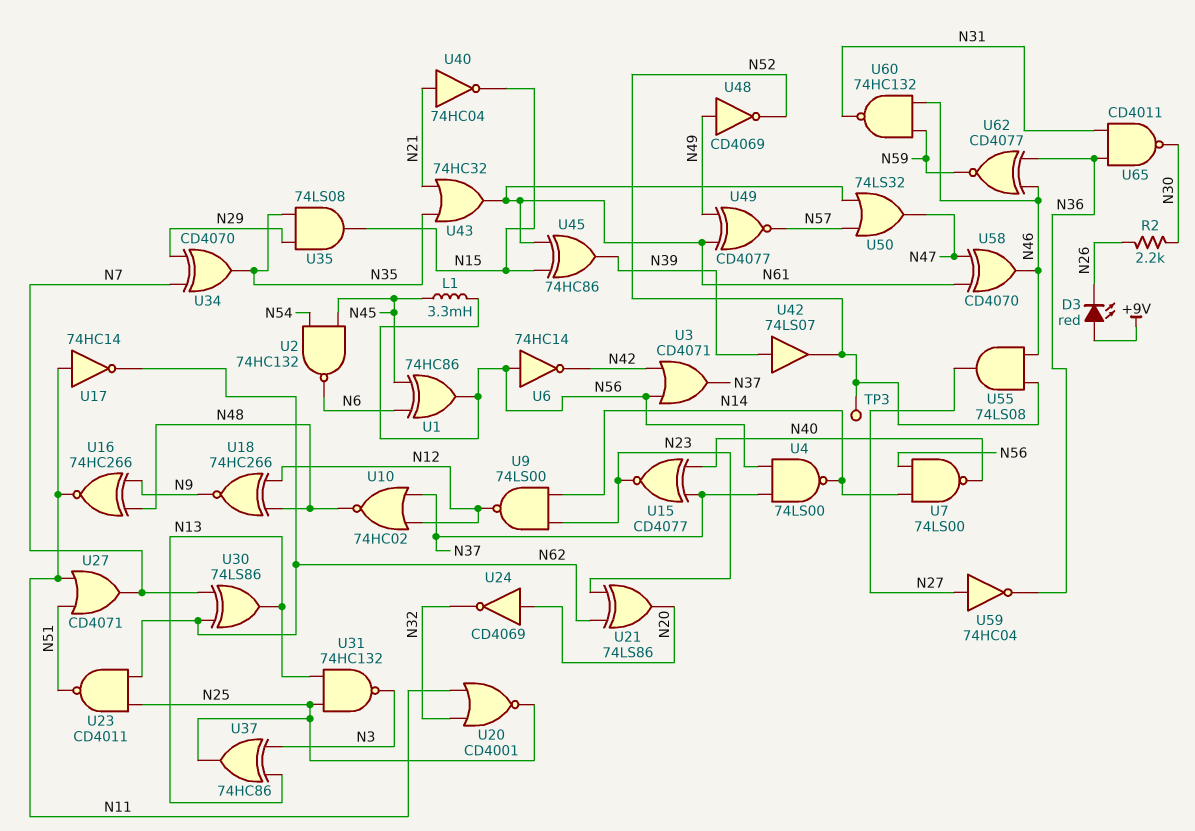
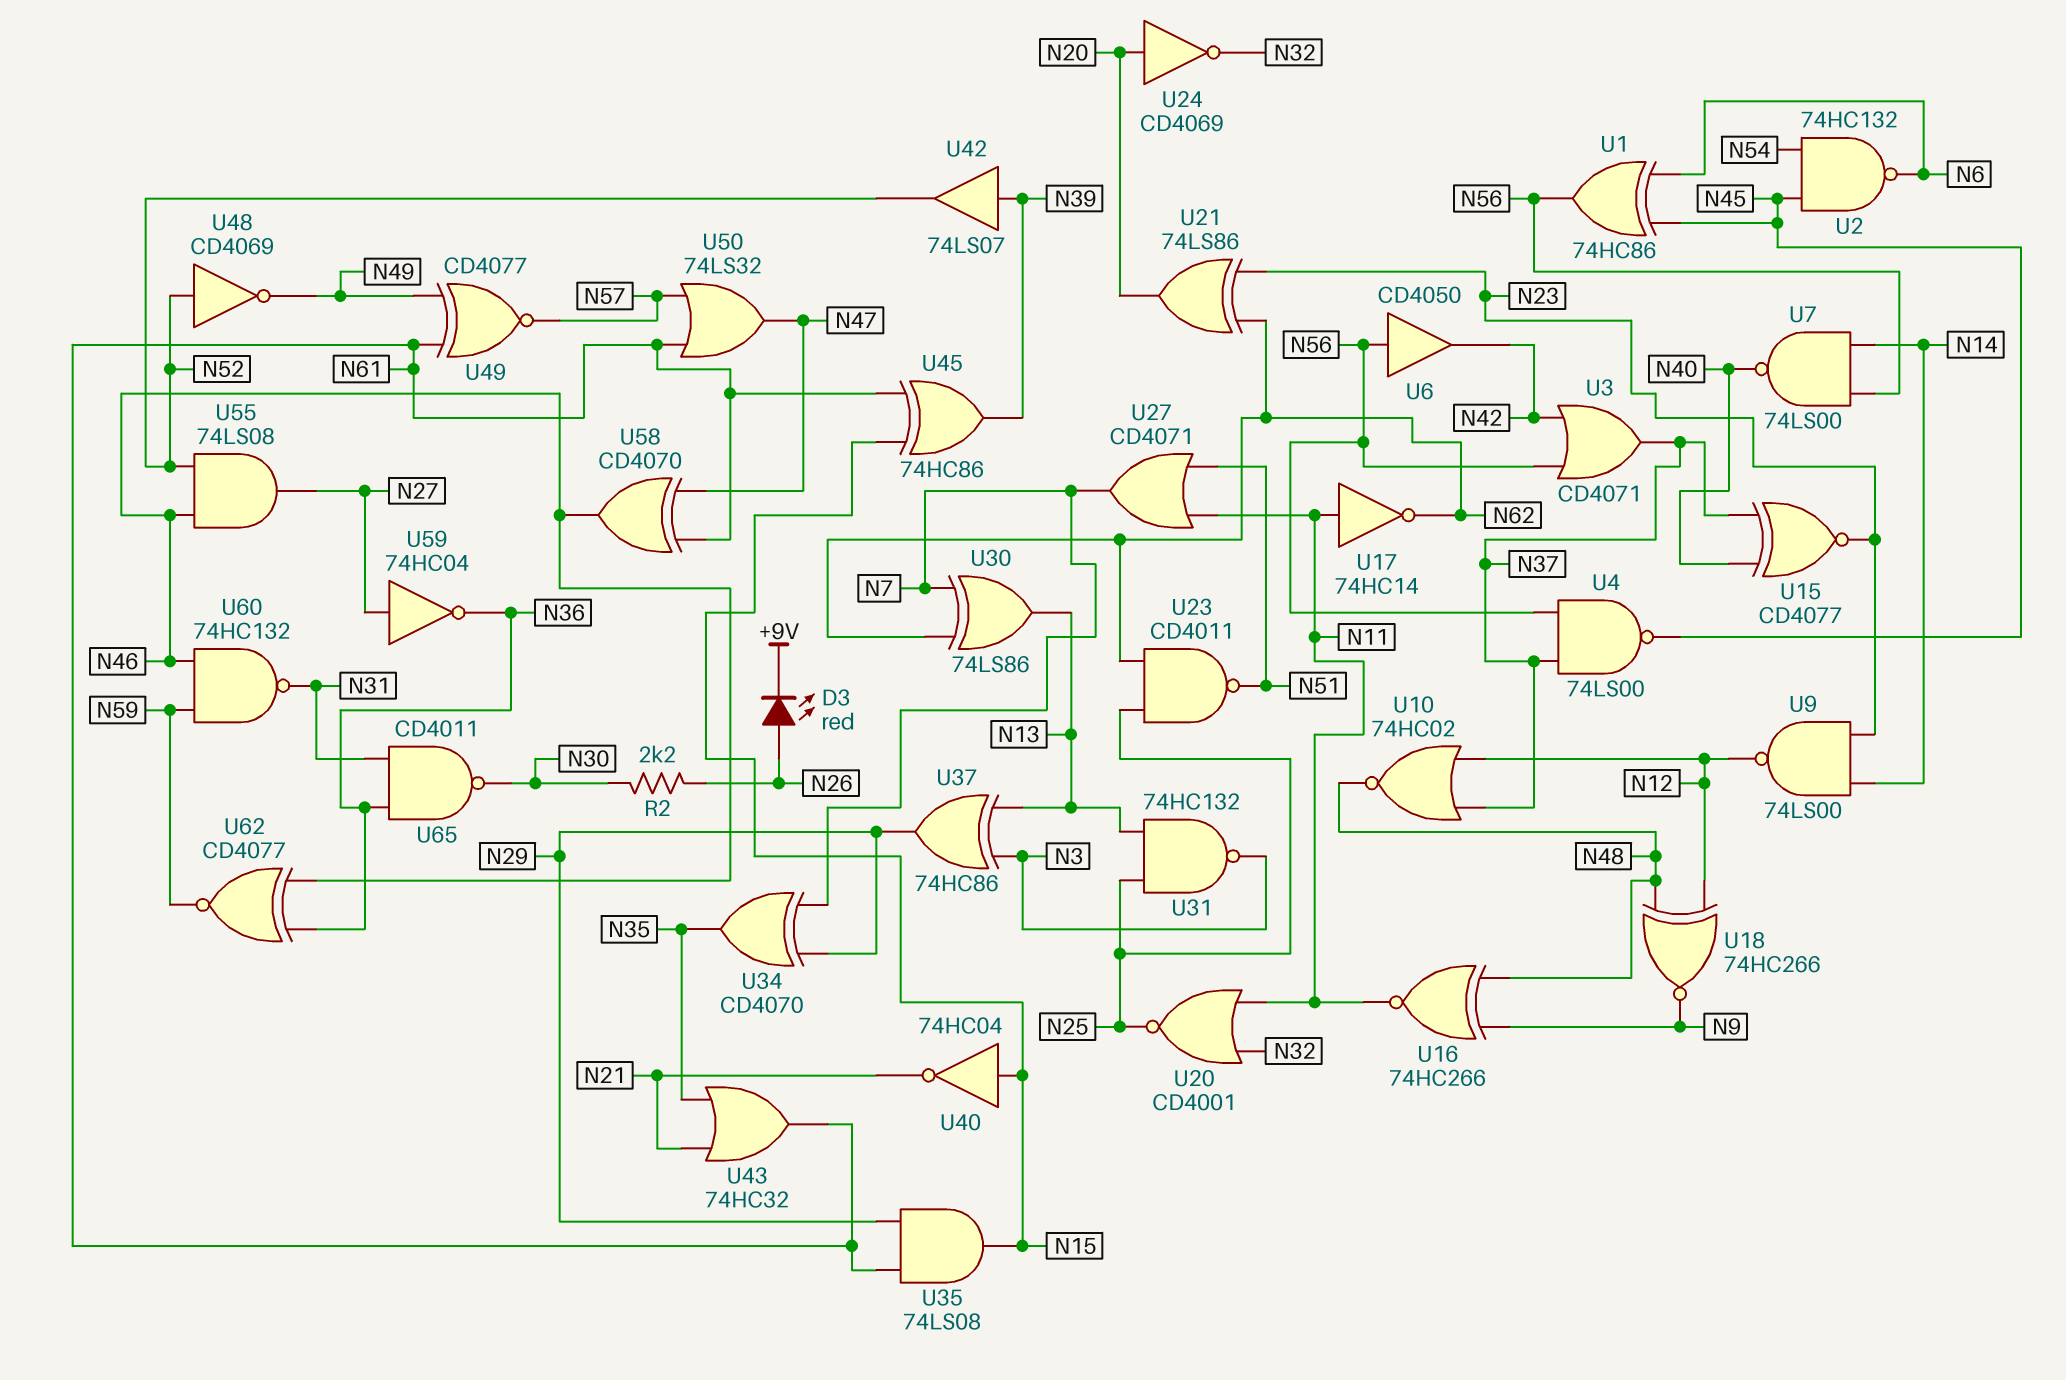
D3: LED red (A +9V, K N26) -> LED red (A N26, K +9V)
L1: 3.3mH (N45, N56) -> none
TP3: test point (N52) -> none
U4: NAND 74LS00 (in N37, in N56, out N14) -> NAND 74LS00 (in N37, in N56, out N45)
U6: NOT 74HC14 (in N56, out N42) -> buffer CD4050 (in N56, out N42)
U35: AND 74LS08 (in N29, in N35, out N15) -> AND 74LS08 (in N29, in N61, out N15)
U37: XOR 74HC86 (in N3, in N13, out N25) -> XOR 74HC86 (in N3, in N13, out N29)
U40: NOT 74HC04 (in N21, out N15) -> NOT 74HC04 (in N15, out N21)
U48: NOT CD4069 (in N49, out N52) -> NOT CD4069 (in N52, out N49)

